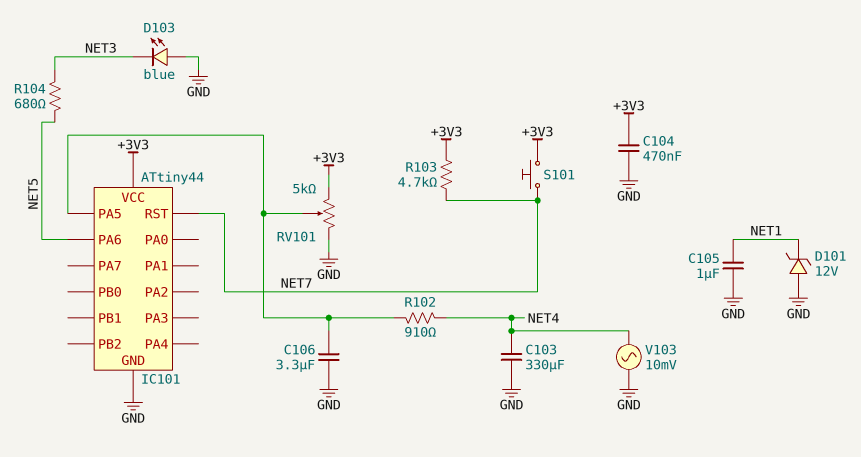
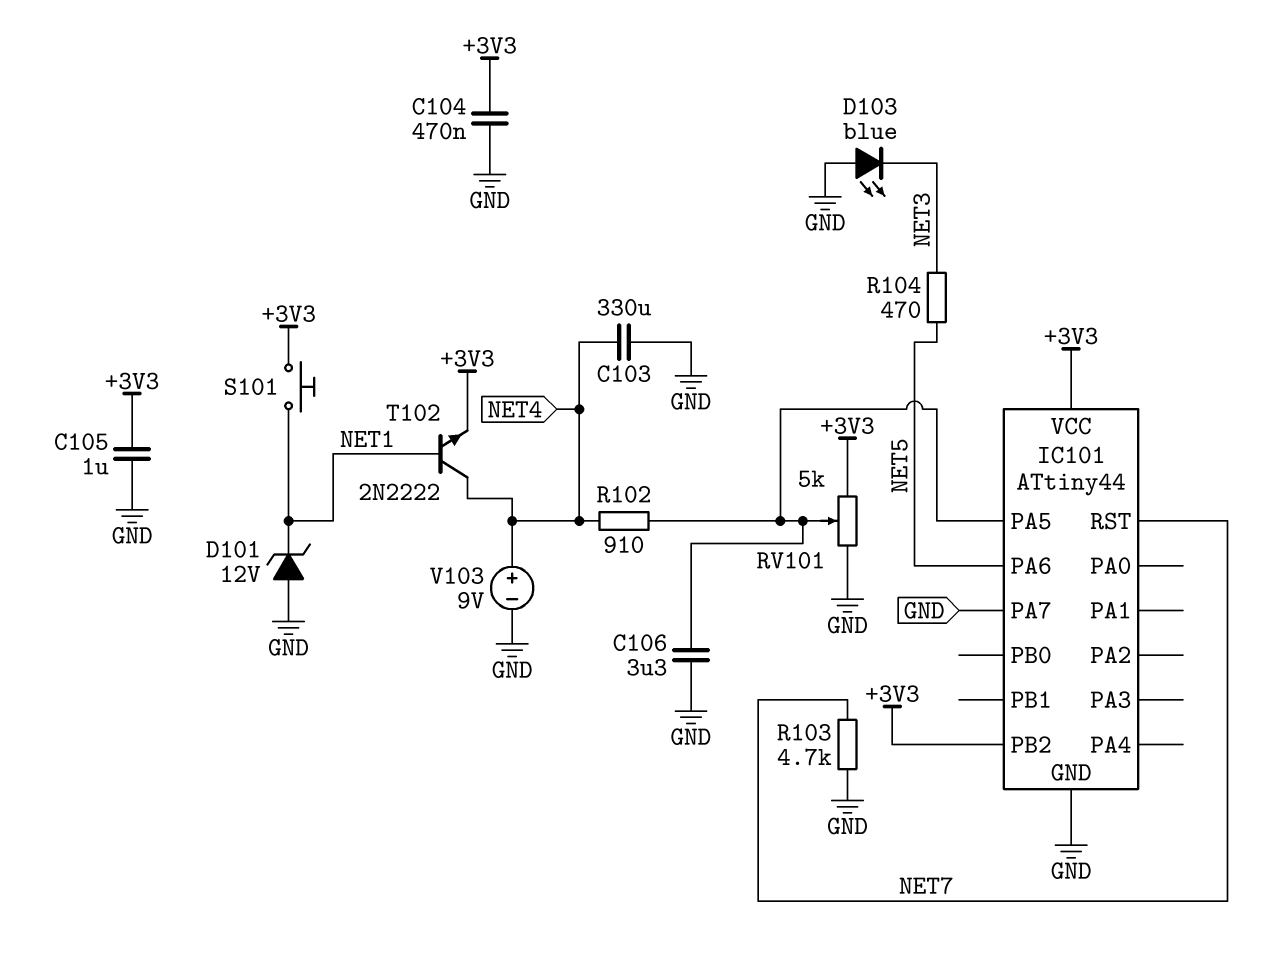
C105: 1uF (GND, NET1) -> 1uF (+3V3, GND)
IC101 pin PA7: none -> GND
IC101 pin PB2: none -> +3V3
R103: 4.7k (+3V3, NET7) -> 4.7k (GND, NET7)
R104: 680 (NET3, NET5) -> 470 (NET3, NET5)
S101: button (+3V3, NET7) -> button (+3V3, NET1)
T102: none -> NPN 2N2222 (B NET1, C NET4, E +3V3)
V103: AC 10mV (GND, NET4) -> 9V (plus NET4, minus GND)

